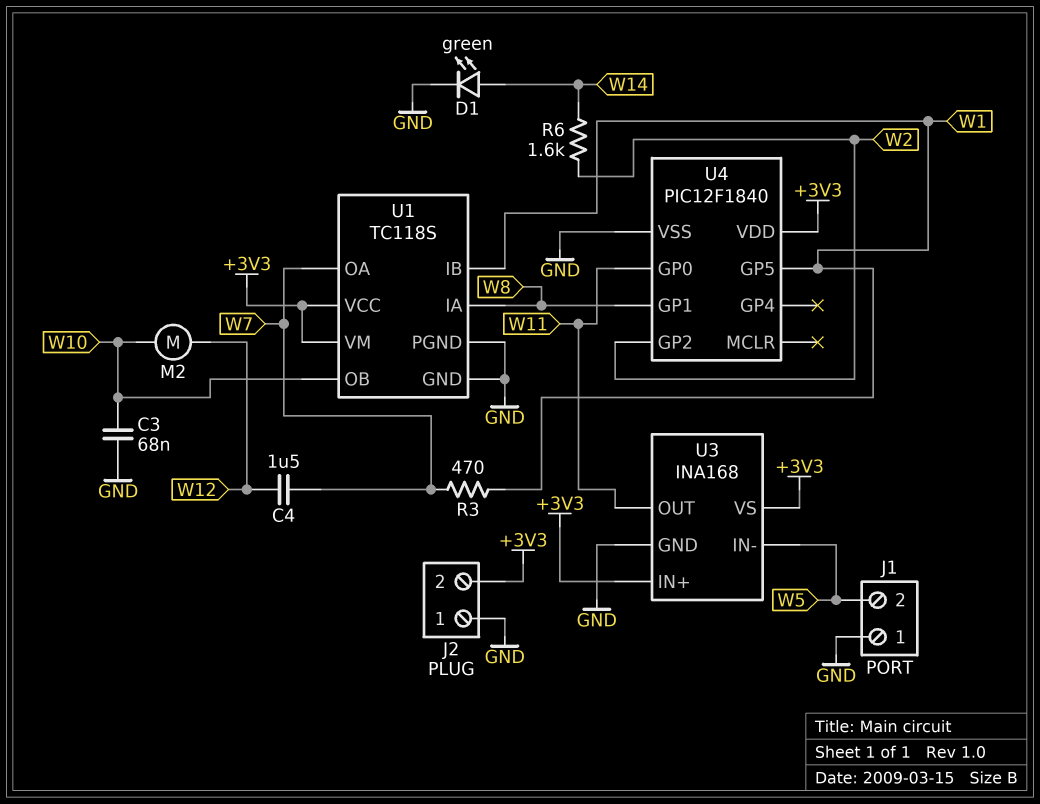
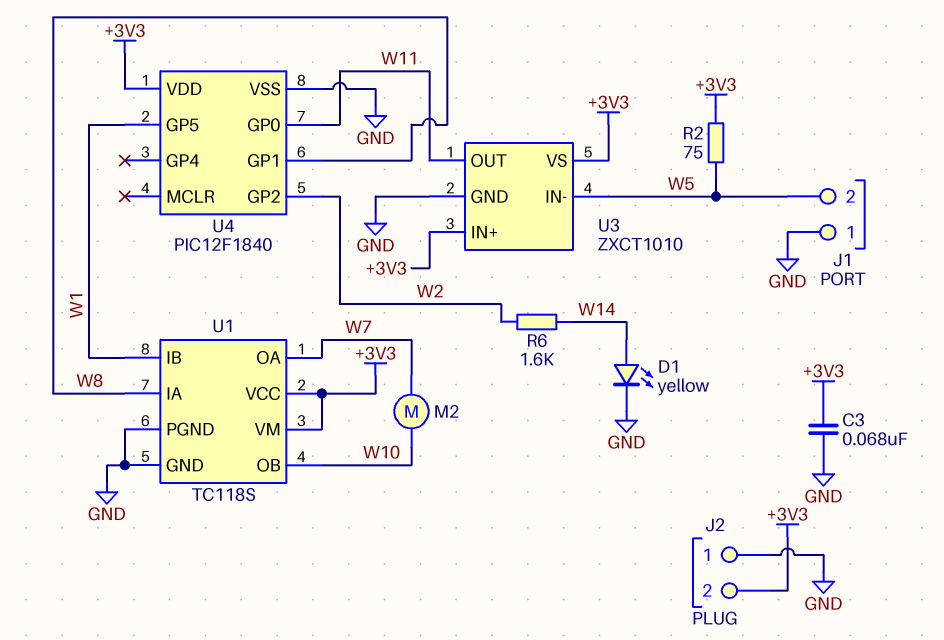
C3: 68nF (GND, W10) -> 68nF (+3V3, GND)
C4: 1.5uF (W7, W12) -> none
D1: LED green (A W14, K GND) -> LED yellow (A W14, K GND)
M2: motor (W10, W12) -> motor (W7, W10)
R2: none -> 75 (+3V3, W5)
R3: 470 (W1, W7) -> none
U3: INA168 -> ZXCT1010

